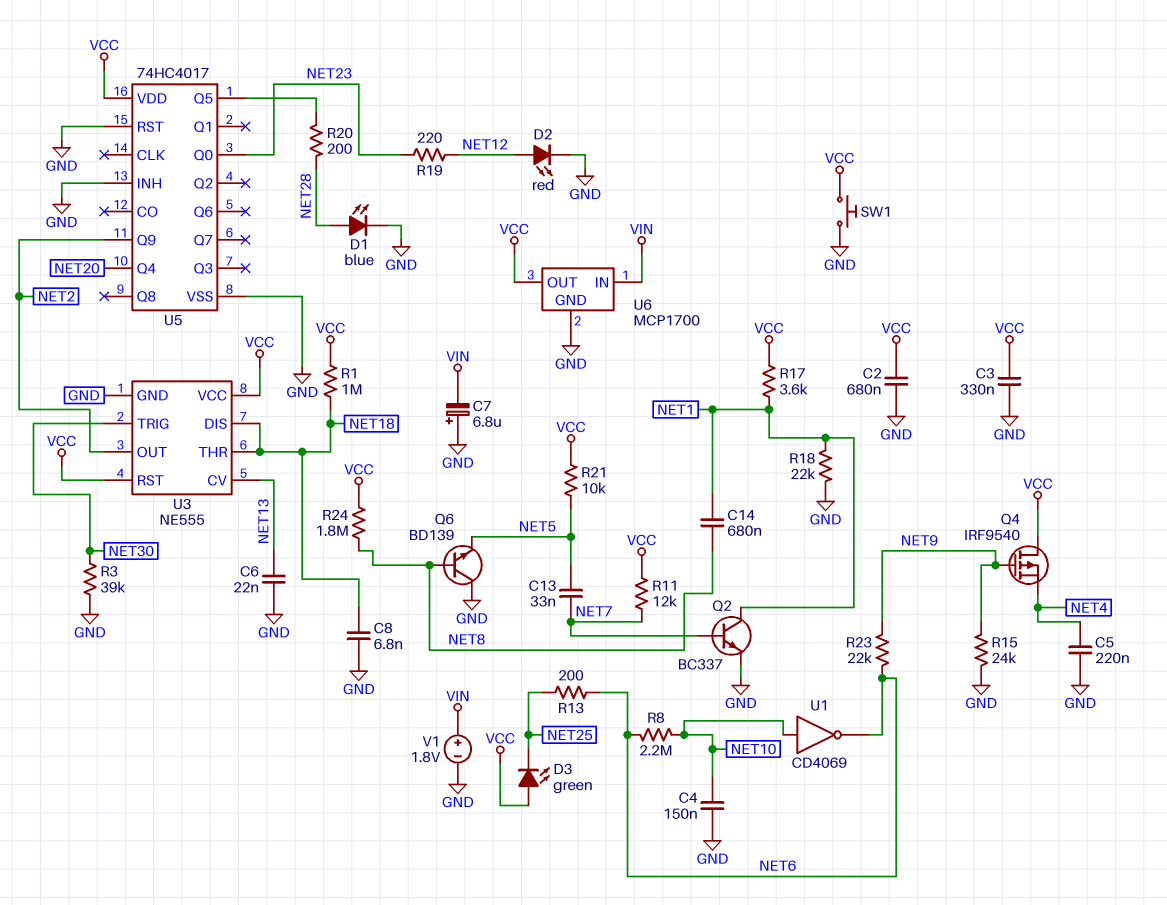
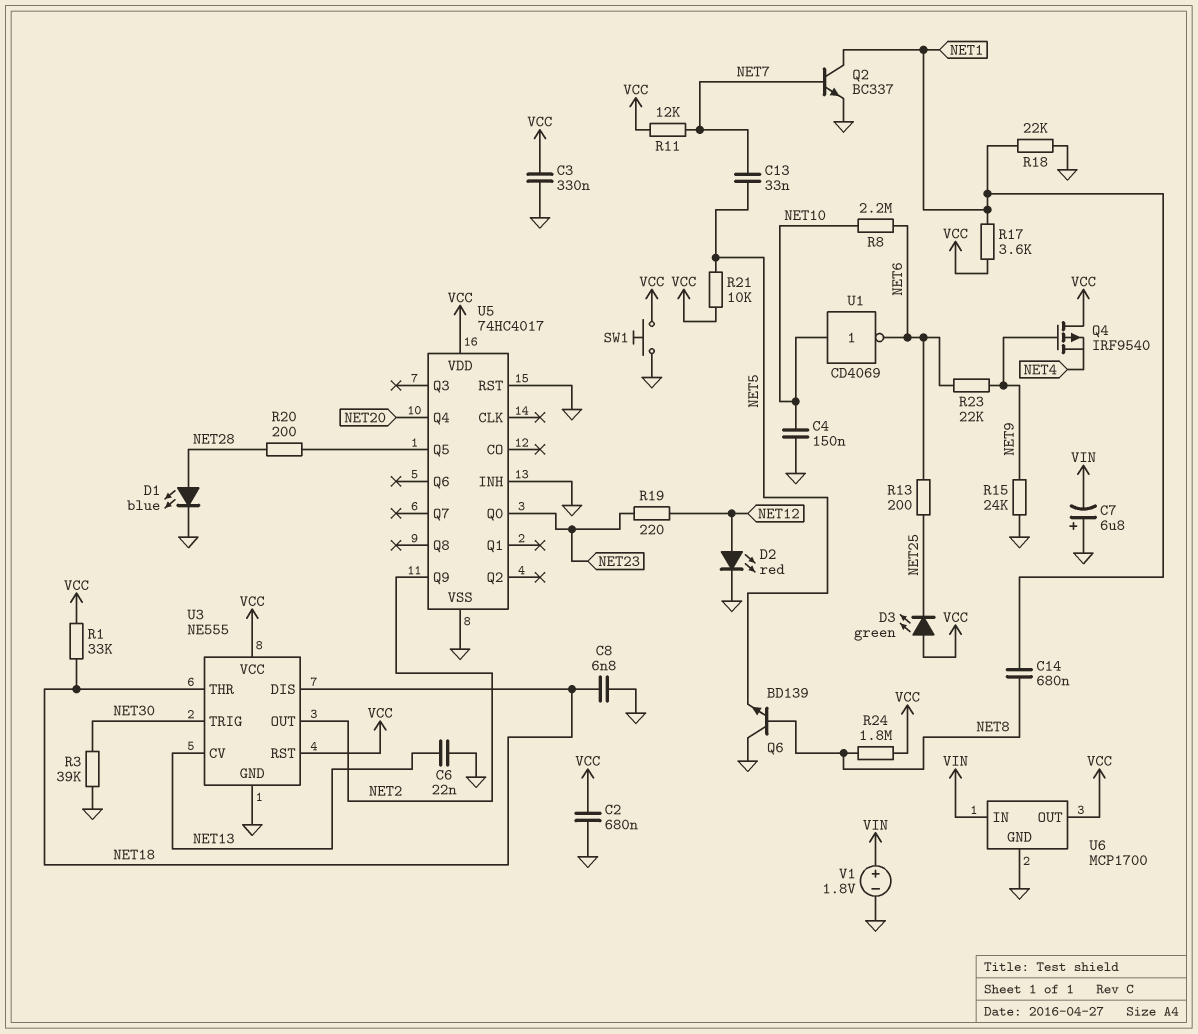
C5: 220nF (GND, NET4) -> none
R1: 1M (NET18, VCC) -> 33k (NET18, VCC)

